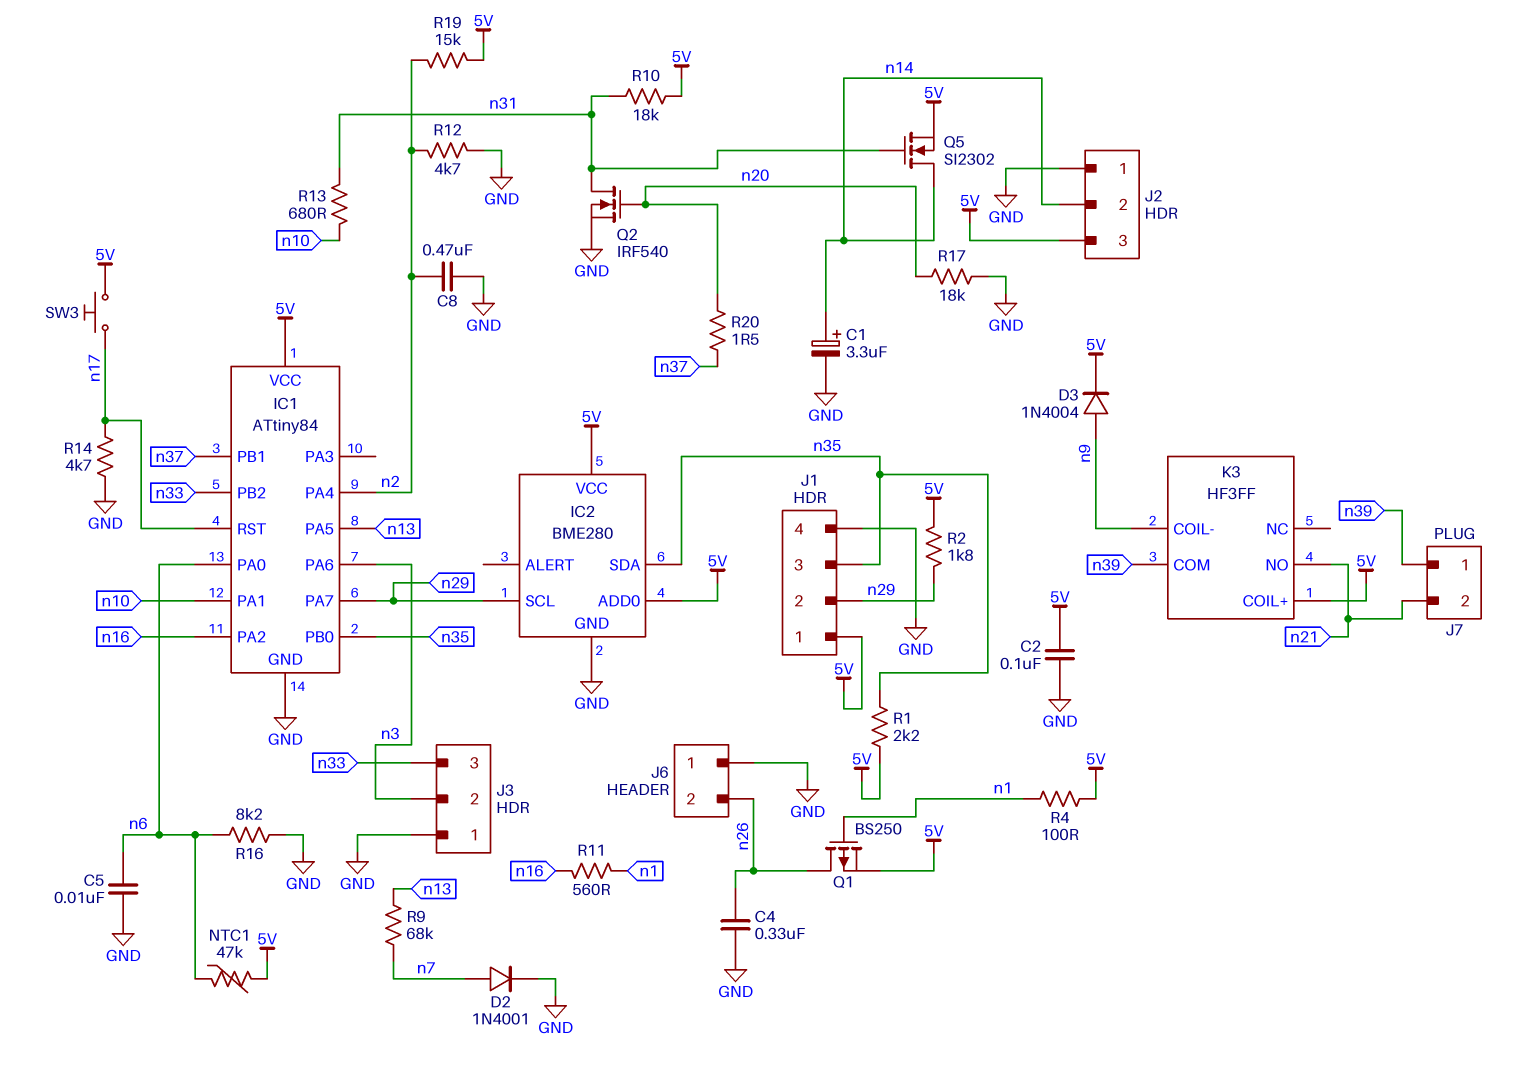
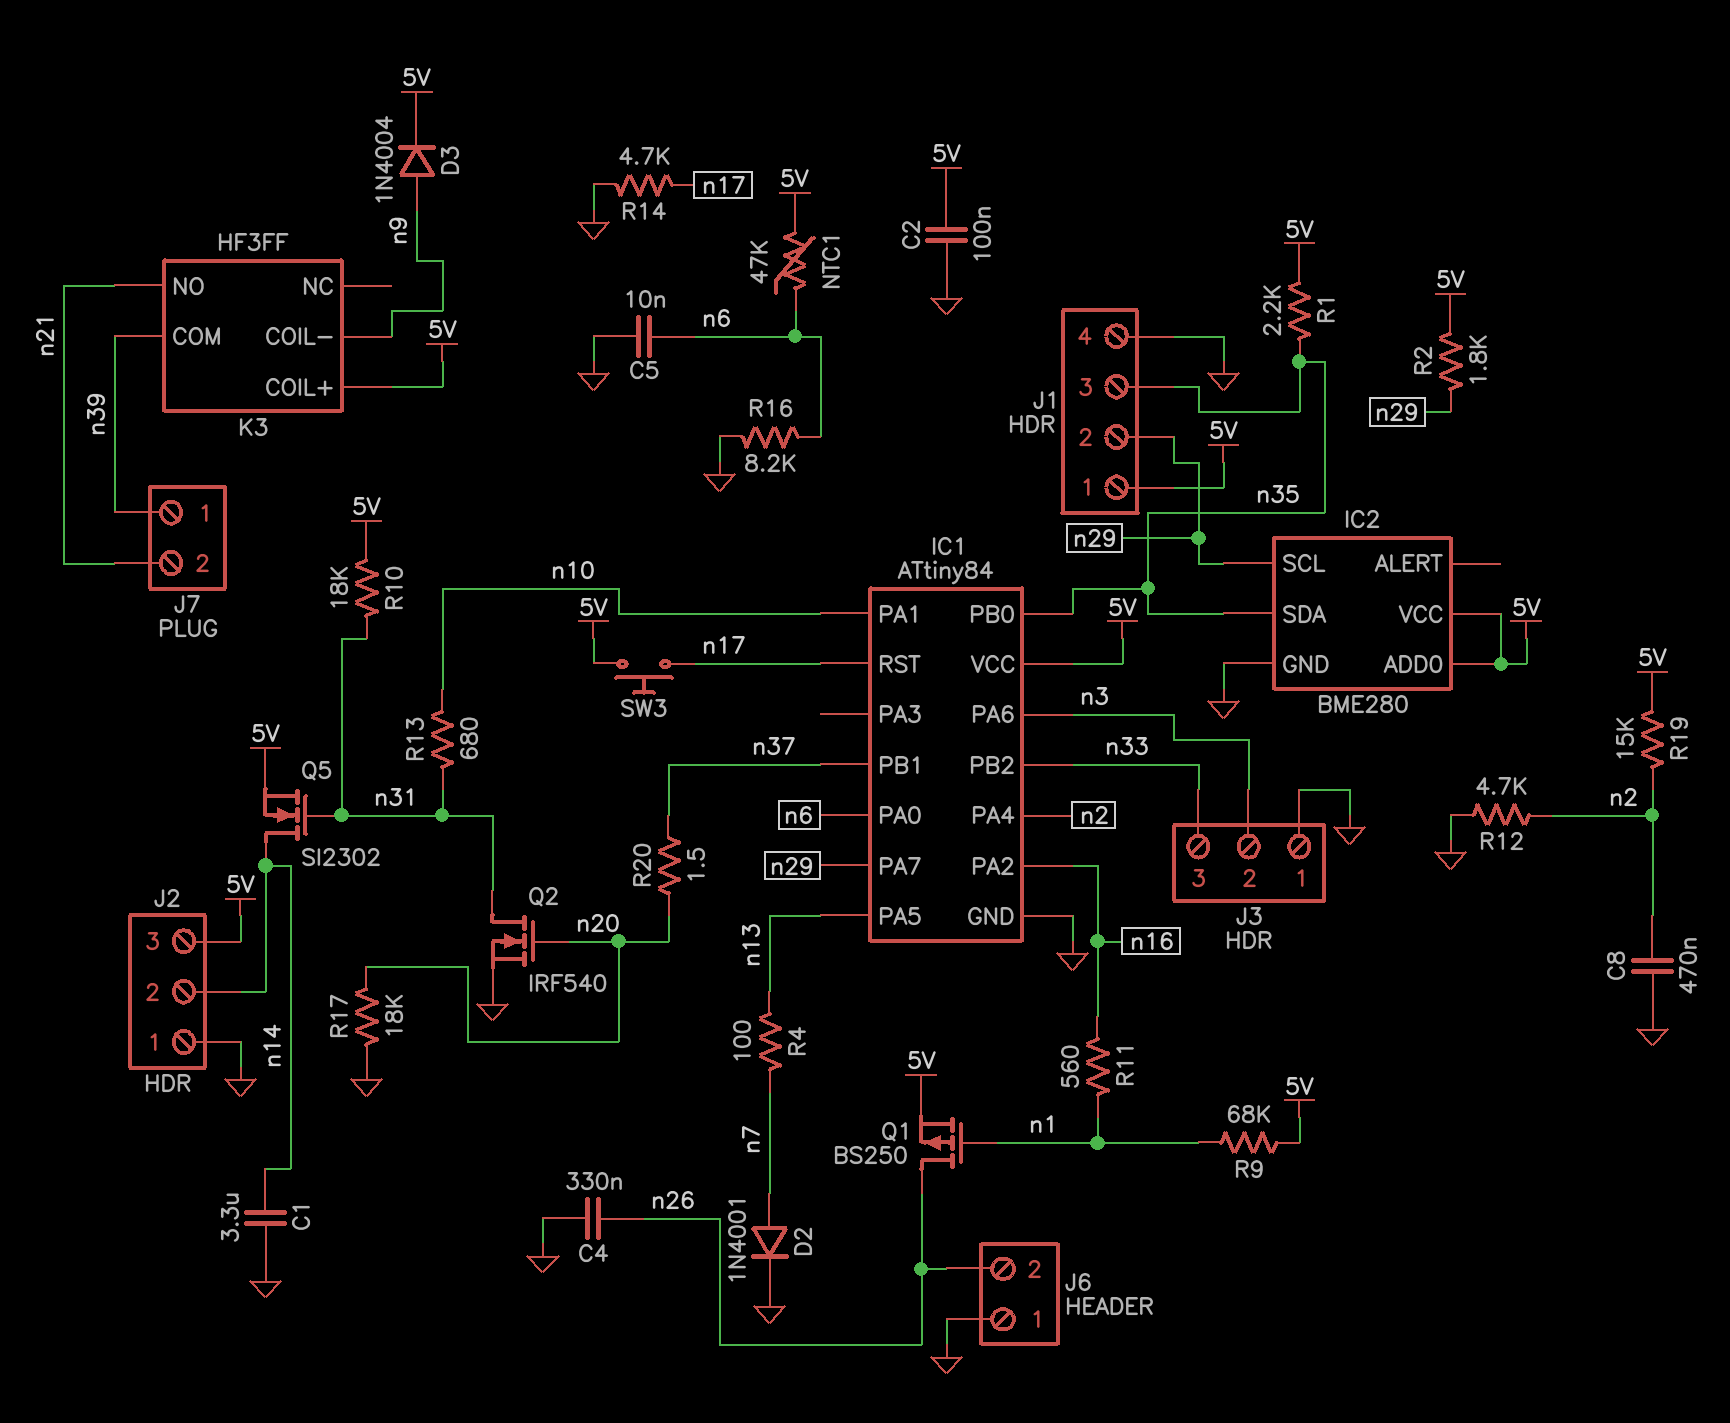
C1: 3.3uF (plus n14, minus GND) -> 3.3uF (GND, n14)
R4: 100 (5V, n1) -> 100 (n7, n13)
R9: 68k (n7, n13) -> 68k (5V, n1)

